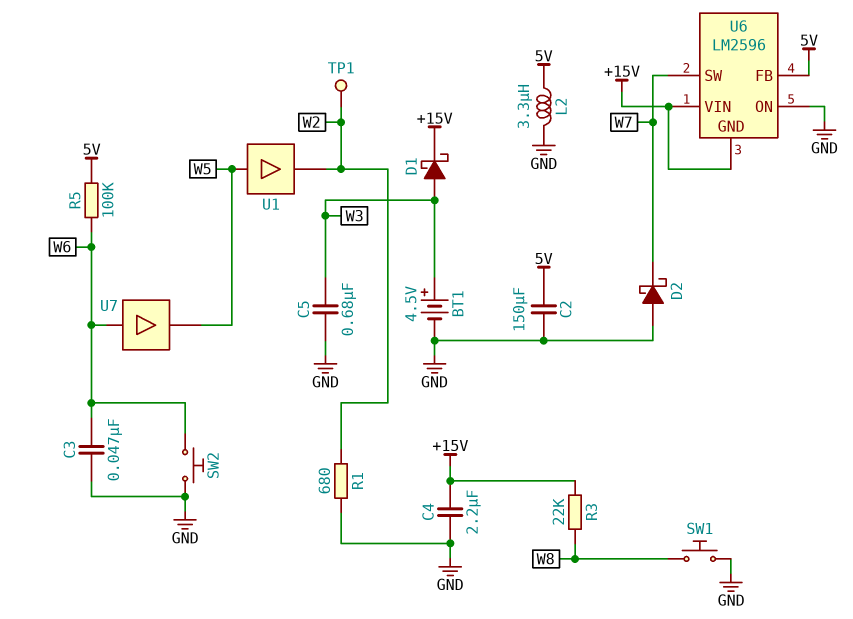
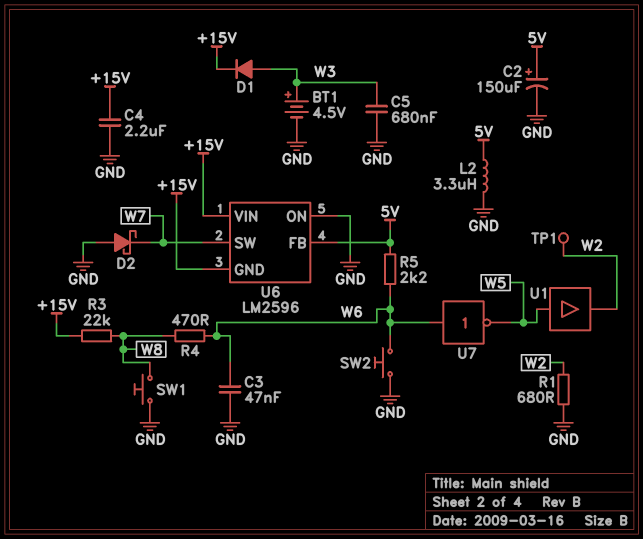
C2: 150uF (5V, GND) -> 150uF (plus 5V, minus GND)
D1: schottky (A W3, K +15V) -> diode (A W3, K +15V)
R4: none -> 470 (W6, W8)
R5: 100k (5V, W6) -> 2.2k (5V, W6)
U7: buffer (in W6, out W5) -> NOT (in W6, out W5)

